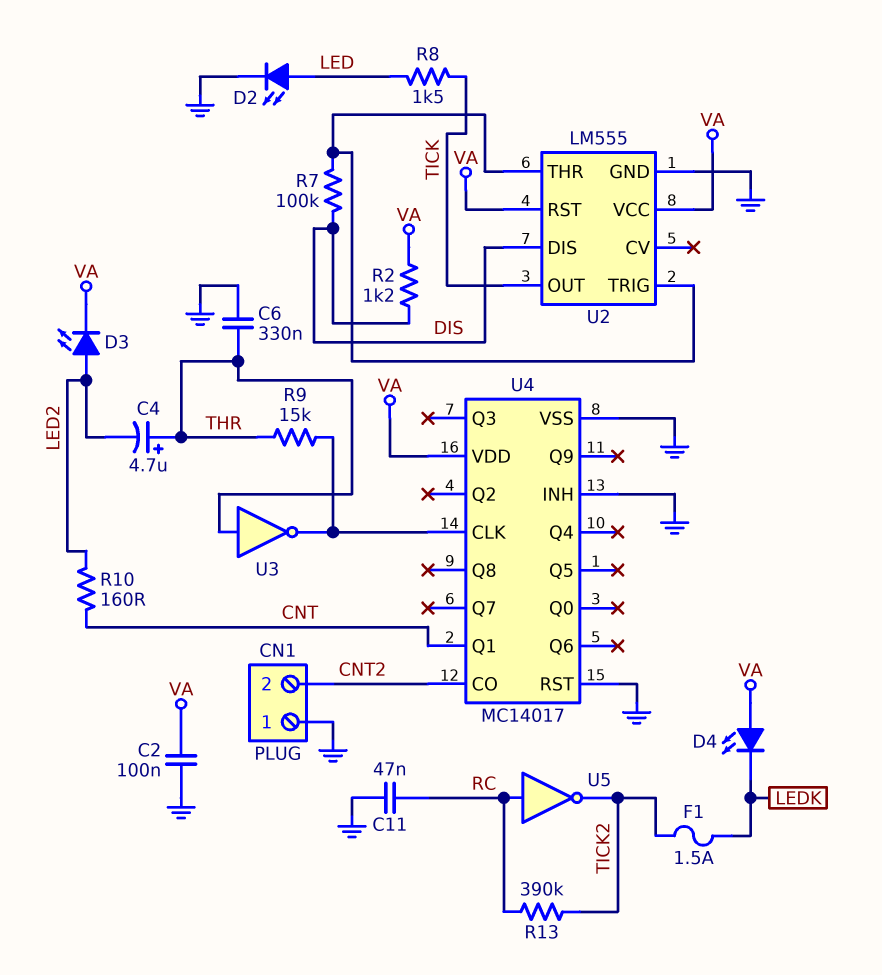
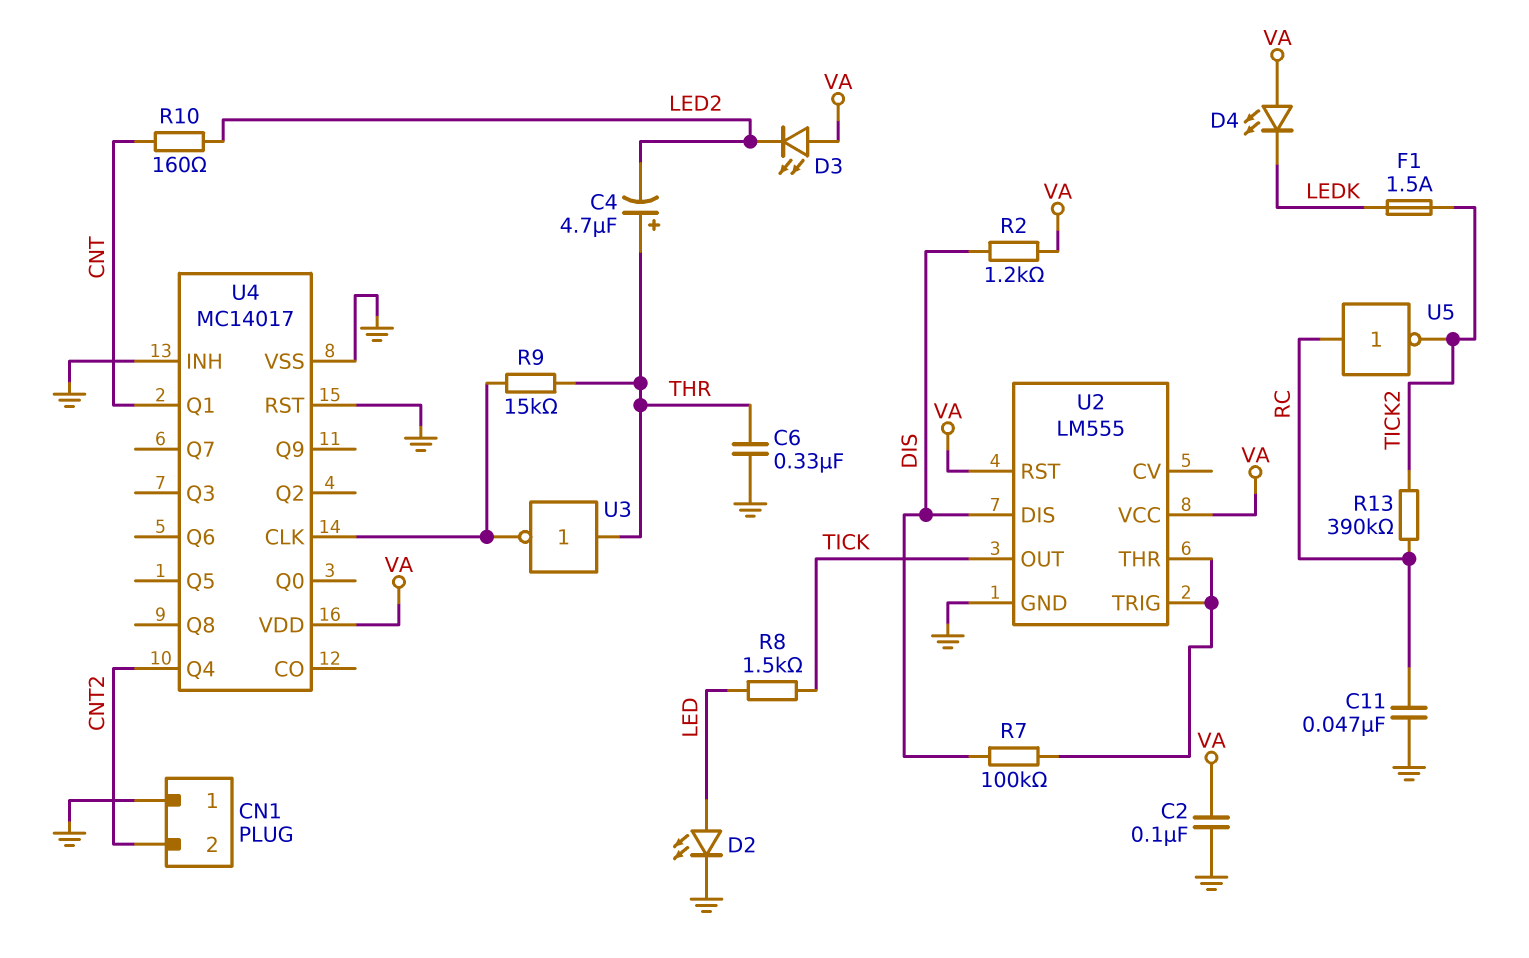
D3: LED (A LED2, K VA) -> LED (A VA, K LED2)
U4 pin CO: CNT2 -> none
U4 pin Q4: none -> CNT2

